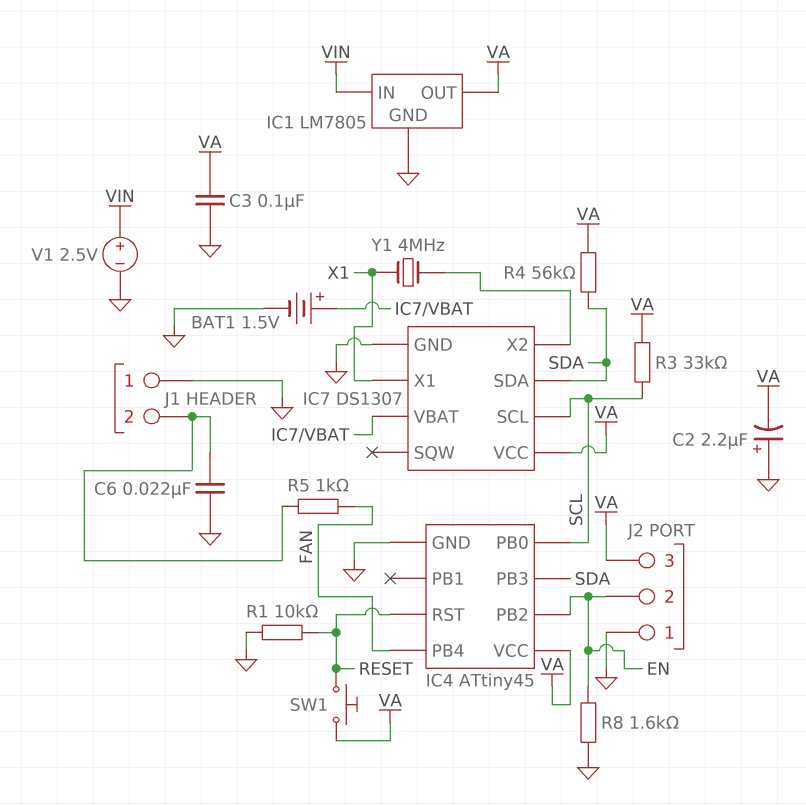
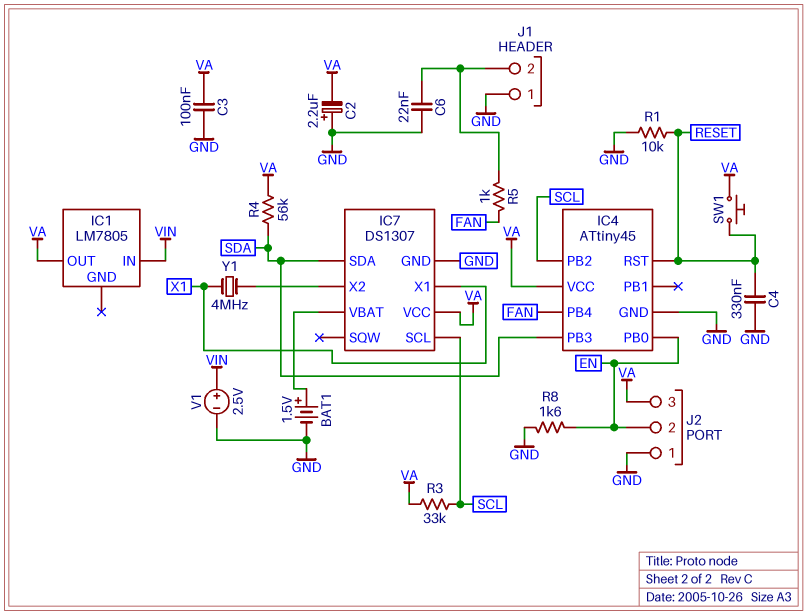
C4: none -> 330nF (GND, RESET)
IC1 pin GND: GND -> none
IC4 pin PB0: SCL -> EN
IC4 pin PB2: EN -> SCL

